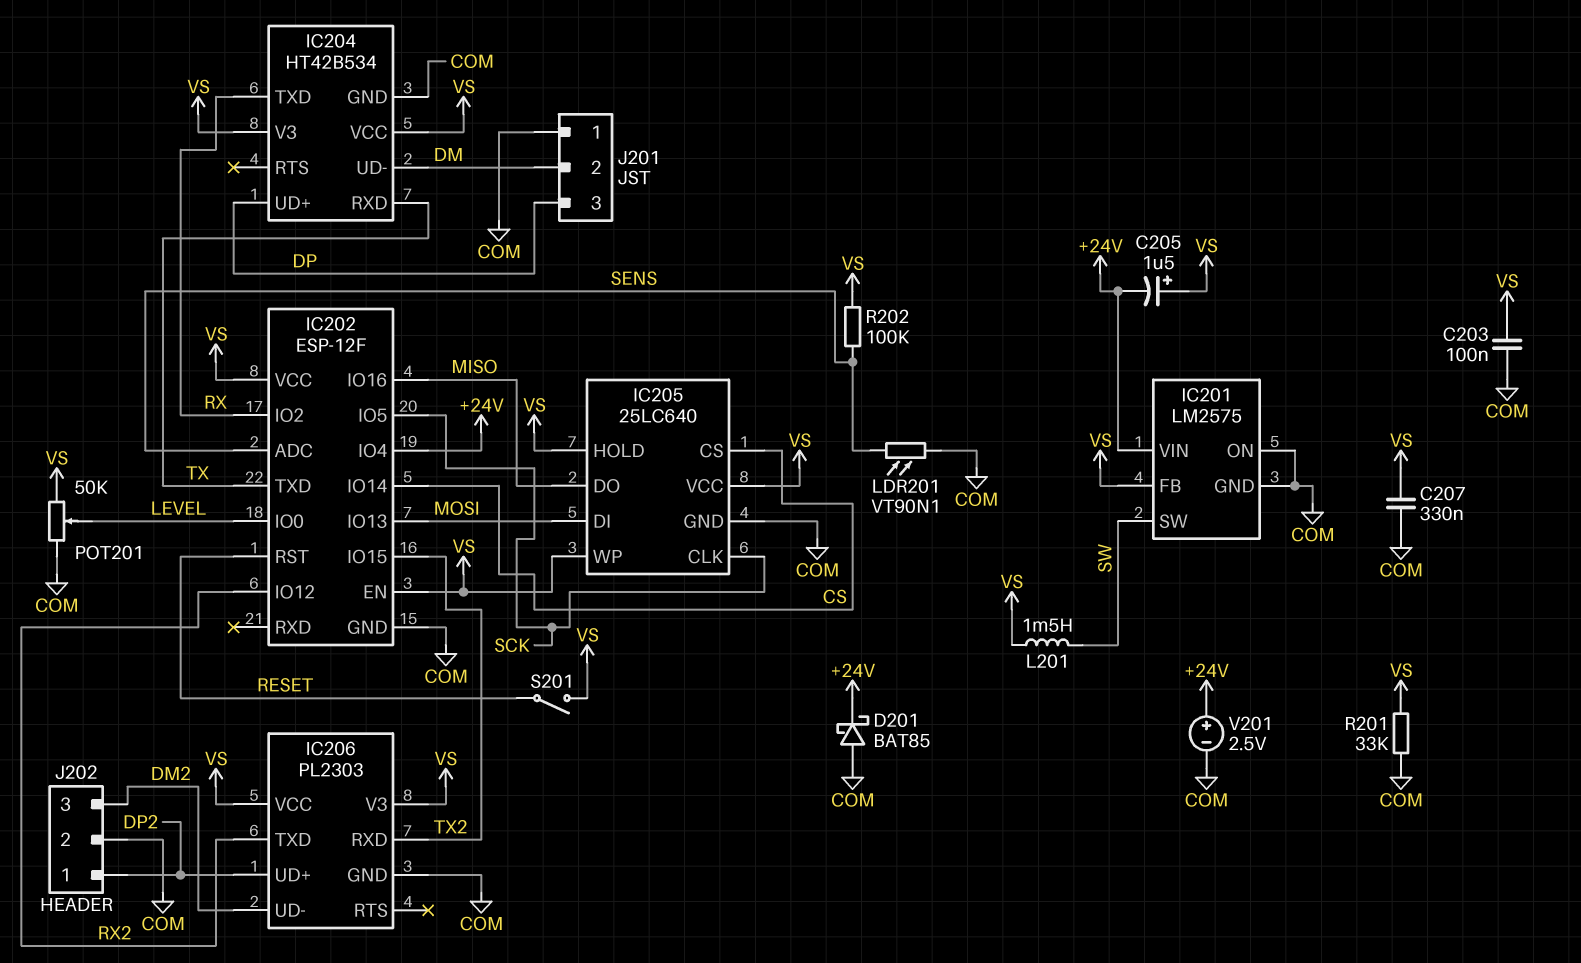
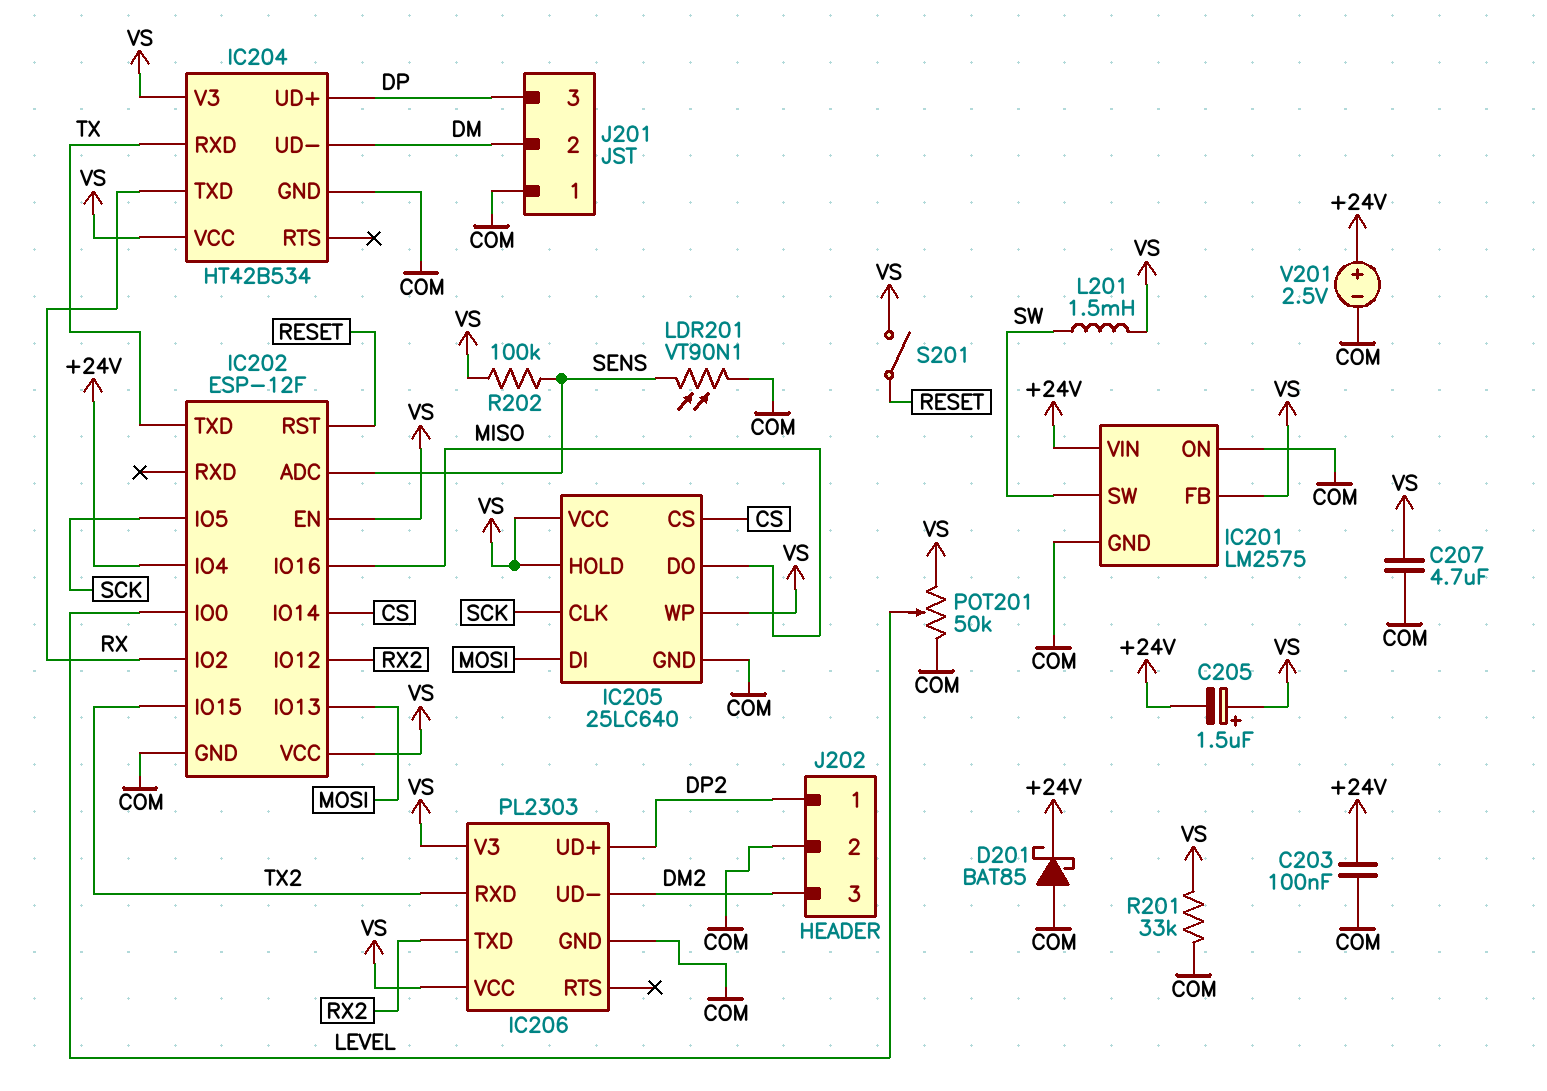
C203: 100nF (COM, VS) -> 100nF (+24V, COM)
C207: 330nF (COM, VS) -> 4.7uF (COM, VS)

